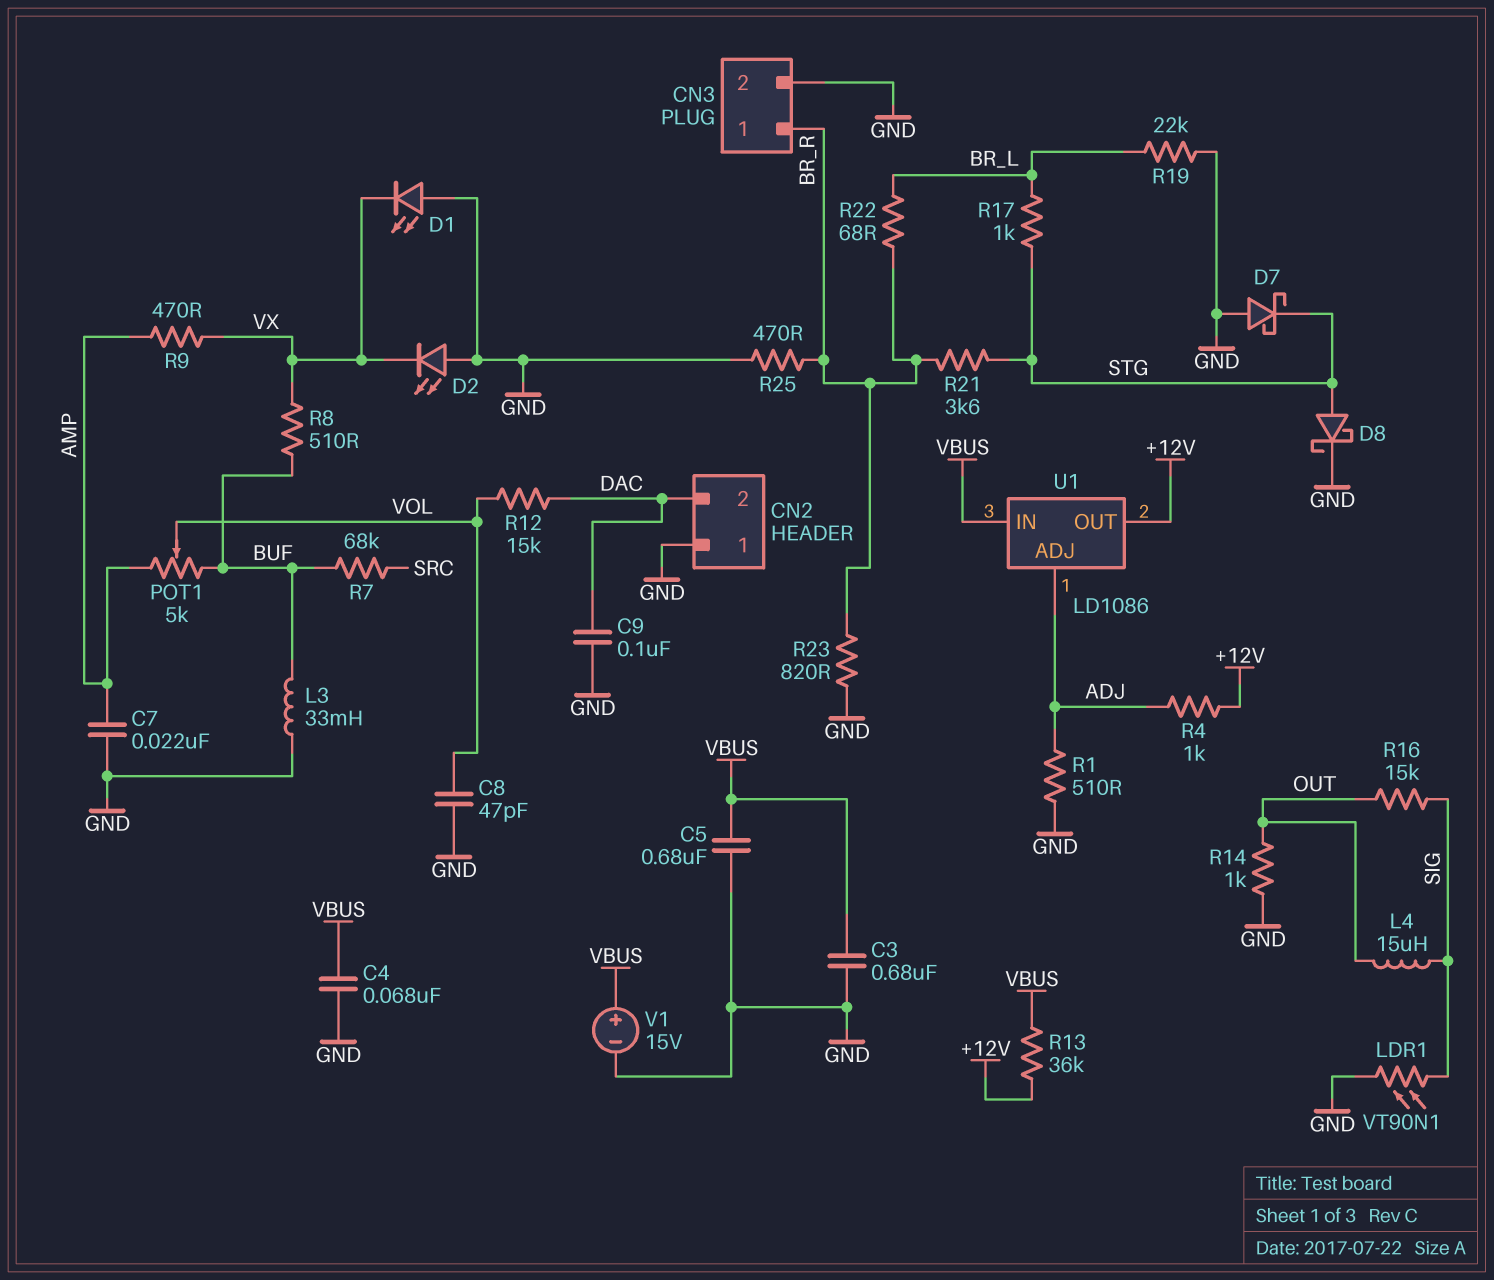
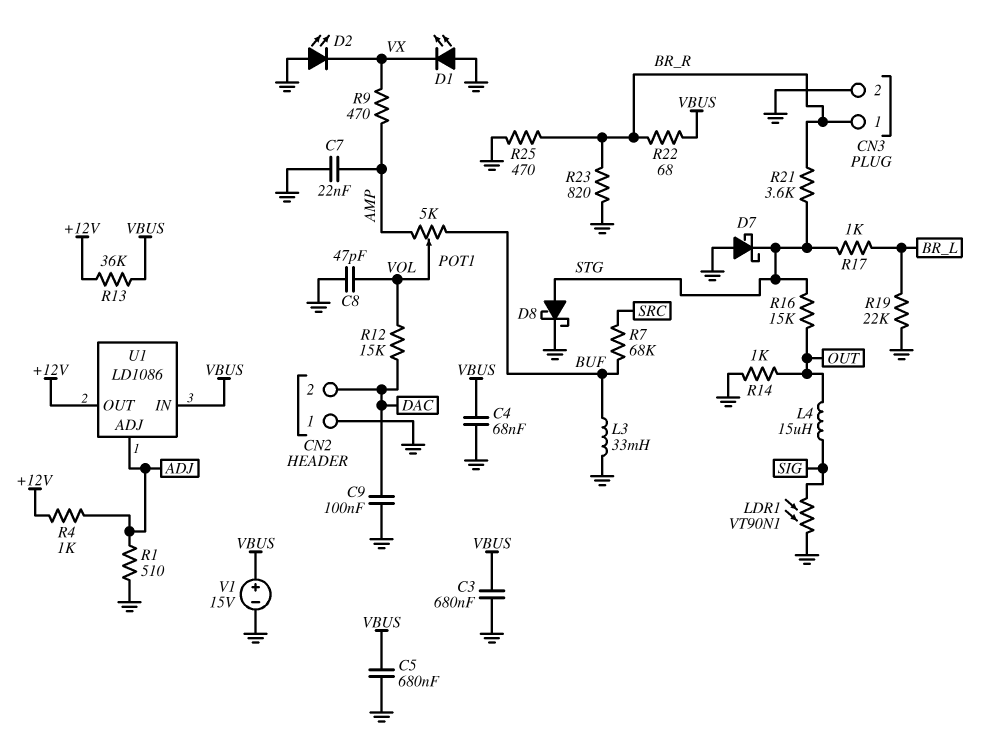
R8: 510 (BUF, VX) -> none
R16: 15k (OUT, SIG) -> 15k (OUT, STG)
R22: 68 (BR_L, BR_R) -> 68 (BR_R, VBUS)

